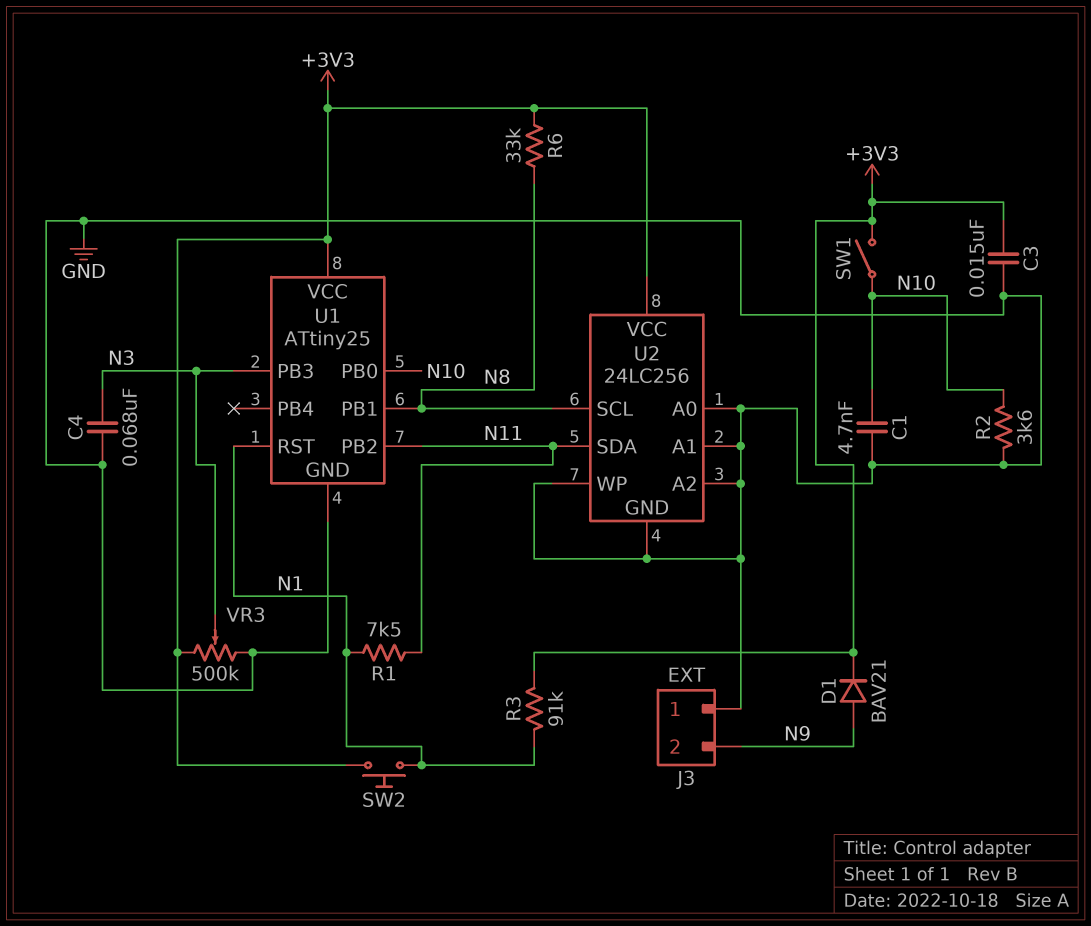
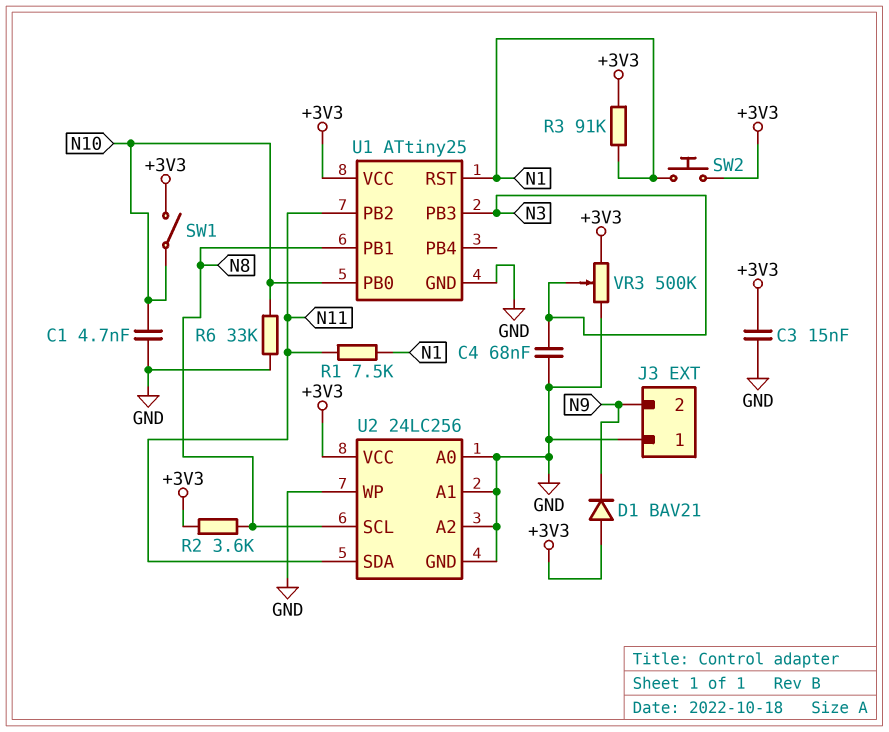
D1: diode BAV21 (A N9, K +3V3) -> diode BAV21 (A +3V3, K N9)
R2: 3.6k (GND, N10) -> 3.6k (+3V3, N8)
R6: 33k (+3V3, N8) -> 33k (GND, N10)

